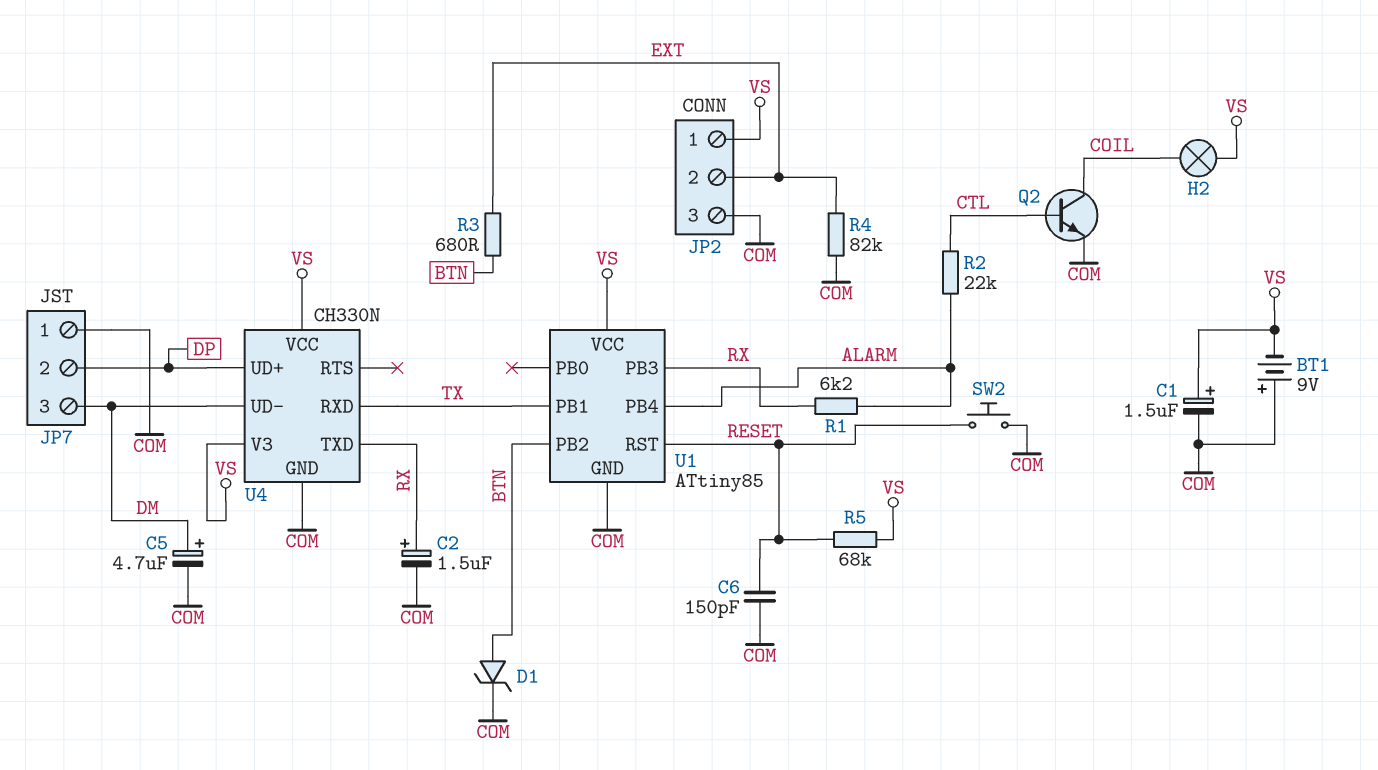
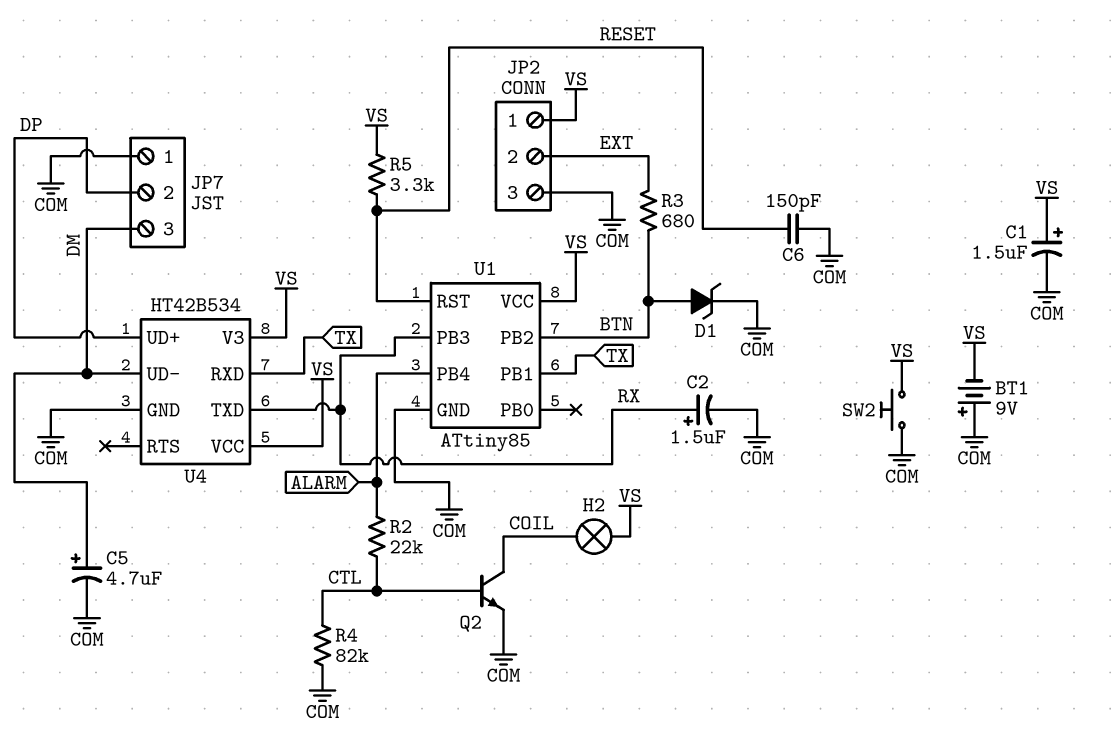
R1: 6.2k (ALARM, RX) -> none
R4: 82k (COM, EXT) -> 82k (COM, CTL)
R5: 68k (RESET, VS) -> 3.3k (RESET, VS)
SW2: button (COM, RESET) -> button (COM, VS)
U4: CH330N -> HT42B534

